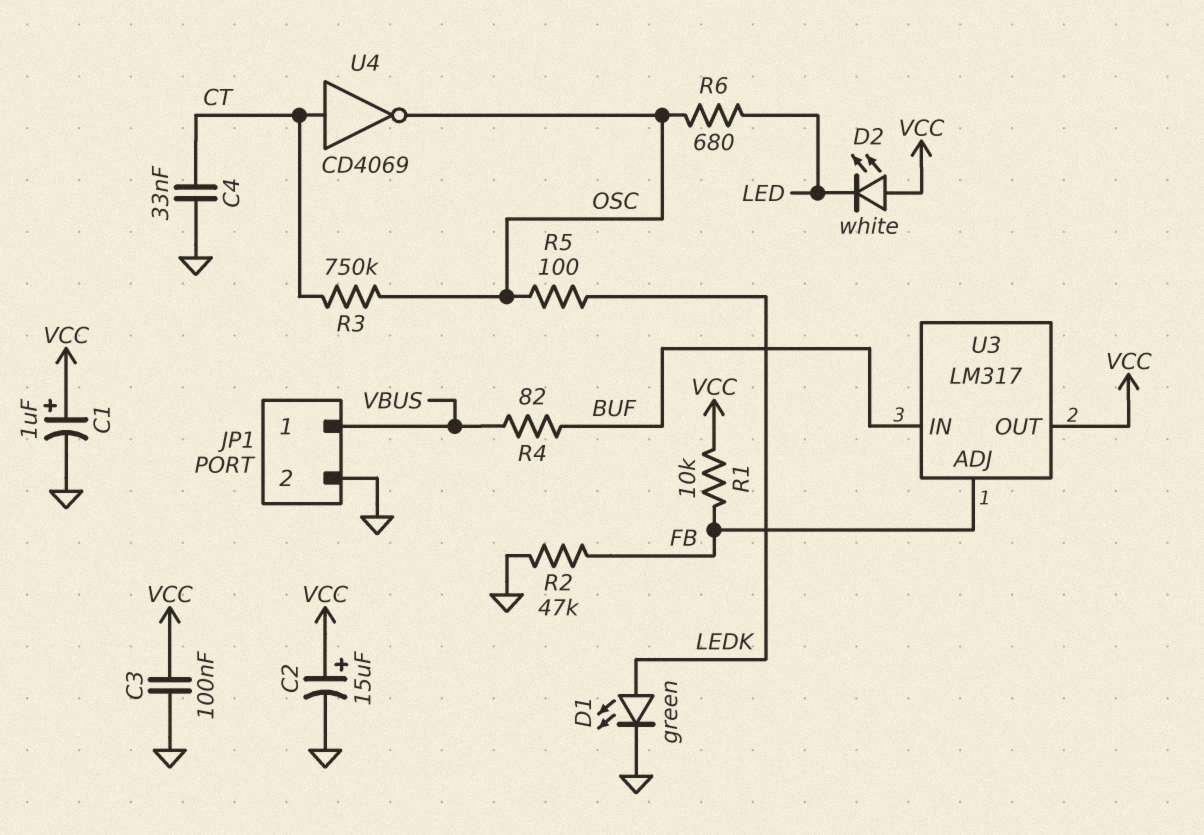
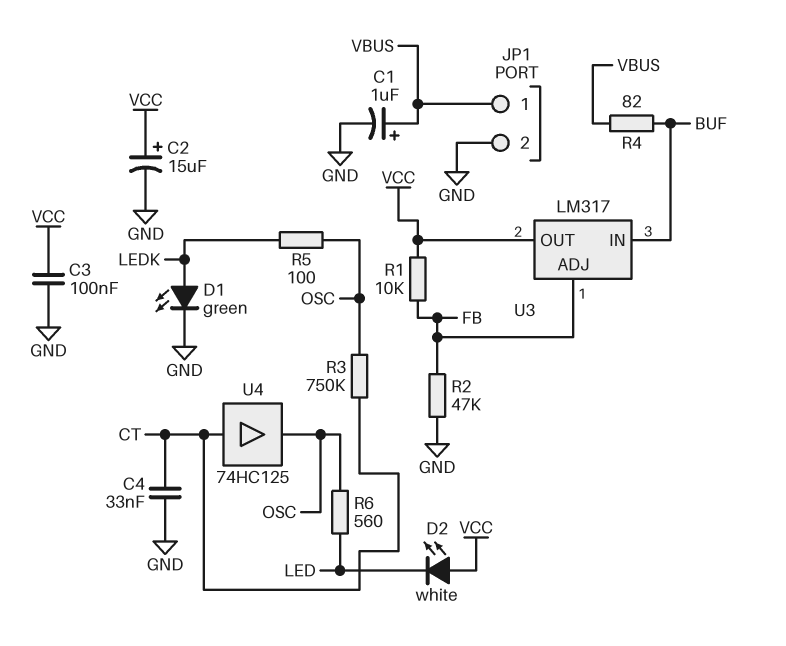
C1: 1uF (plus VCC, minus GND) -> 1uF (plus VBUS, minus GND)
R6: 680 (LED, OSC) -> 560 (LED, OSC)
U4: NOT CD4069 (in CT, out OSC) -> buffer 74HC125 (in CT, out OSC)

